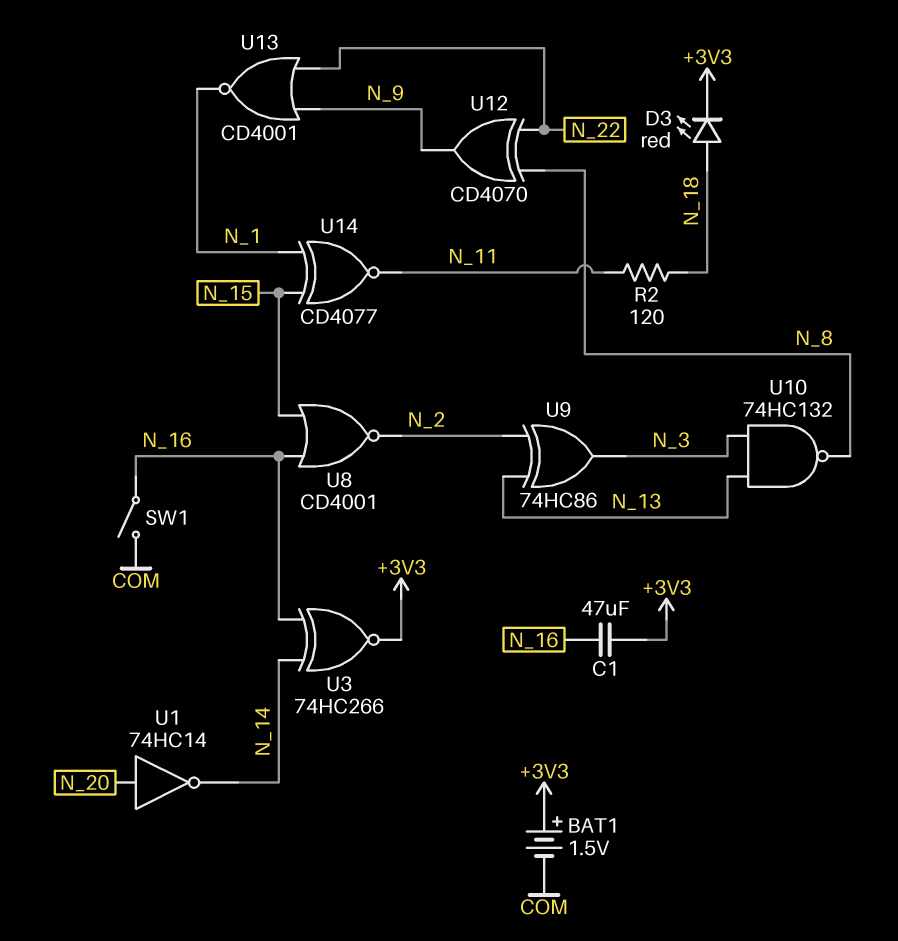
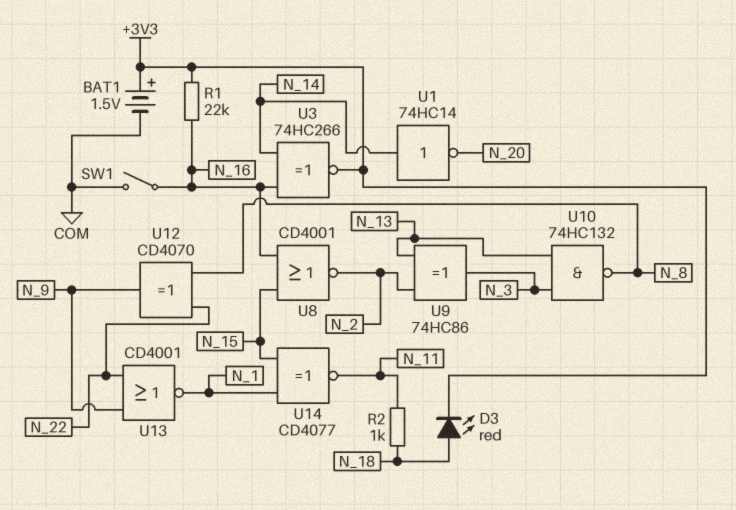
C1: 47uF (+3V3, N_16) -> none
R1: none -> 22k (+3V3, N_16)
R2: 120 (N_11, N_18) -> 1k (N_11, N_18)
U1: NOT 74HC14 (in N_20, out N_14) -> NOT 74HC14 (in N_14, out N_20)

